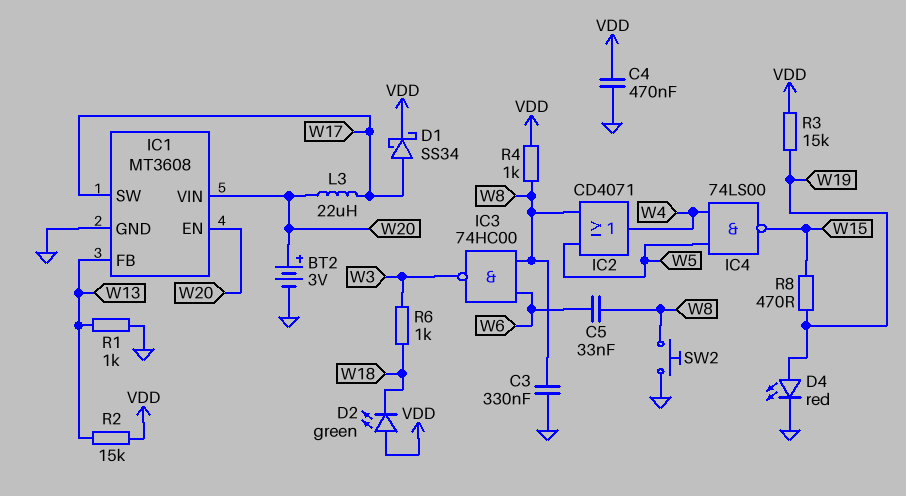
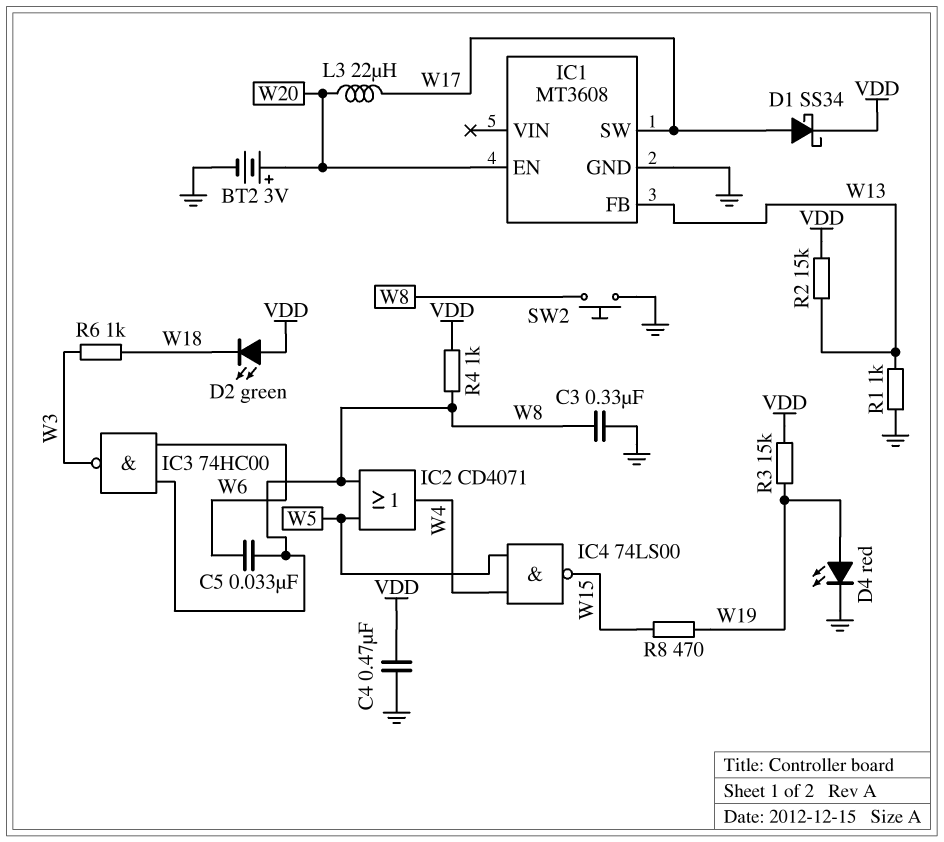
IC1 pin VIN: W20 -> none

